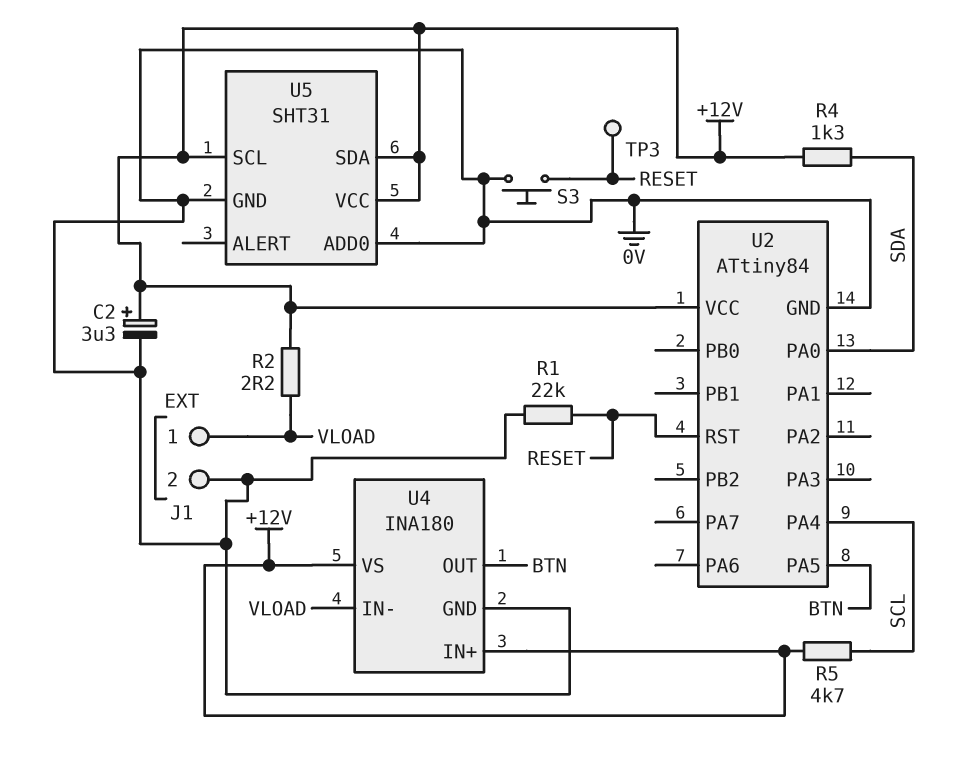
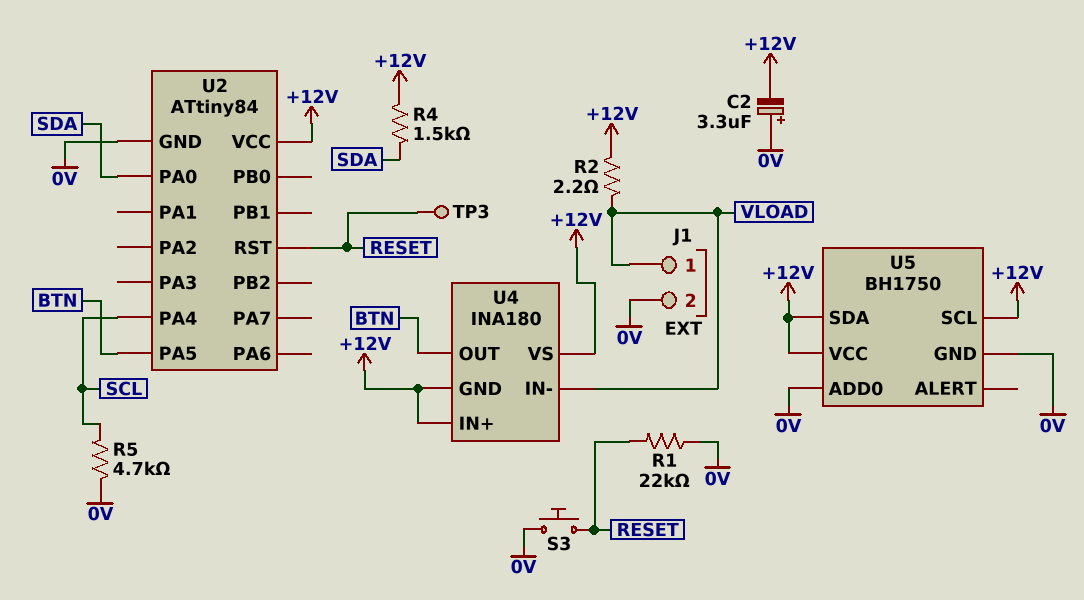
C2: 3.3uF (plus +12V, minus 0V) -> 3.3uF (plus 0V, minus +12V)
R4: 1.3k (+12V, SDA) -> 1.5k (+12V, SDA)
R5: 4.7k (+12V, SCL) -> 4.7k (0V, SCL)
U4 pin GND: 0V -> +12V
U5: SHT31 -> BH1750

